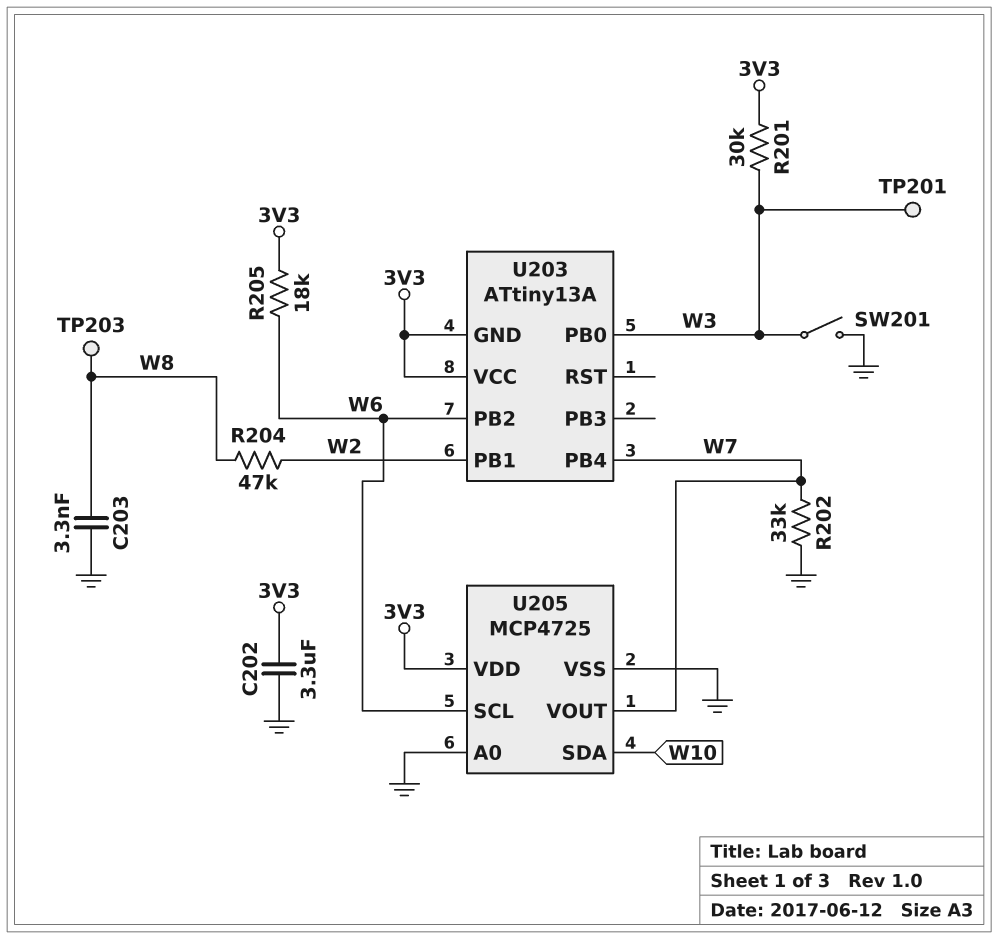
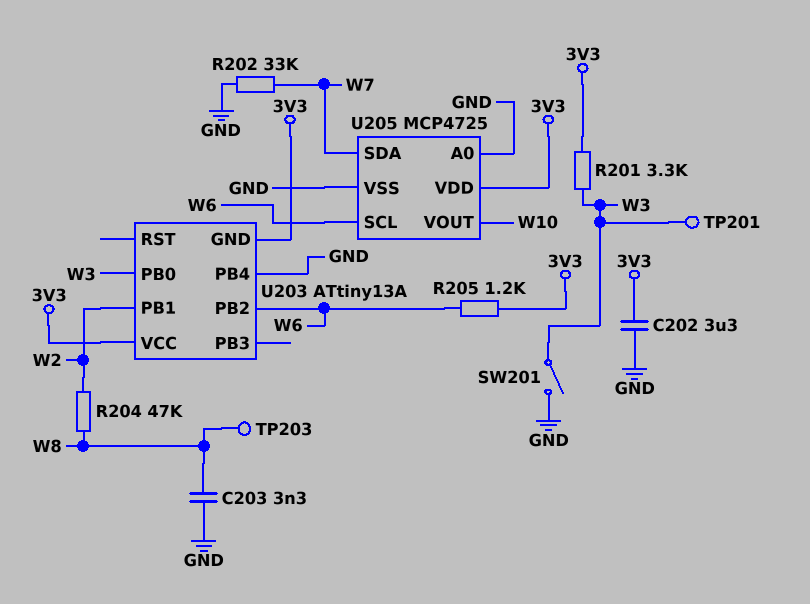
R201: 30k (3V3, W3) -> 3.3k (3V3, W3)
R205: 18k (3V3, W6) -> 1.2k (3V3, W6)
U203 pin PB4: W7 -> GND
U205 pin SDA: W10 -> W7
U205 pin VOUT: W7 -> W10

